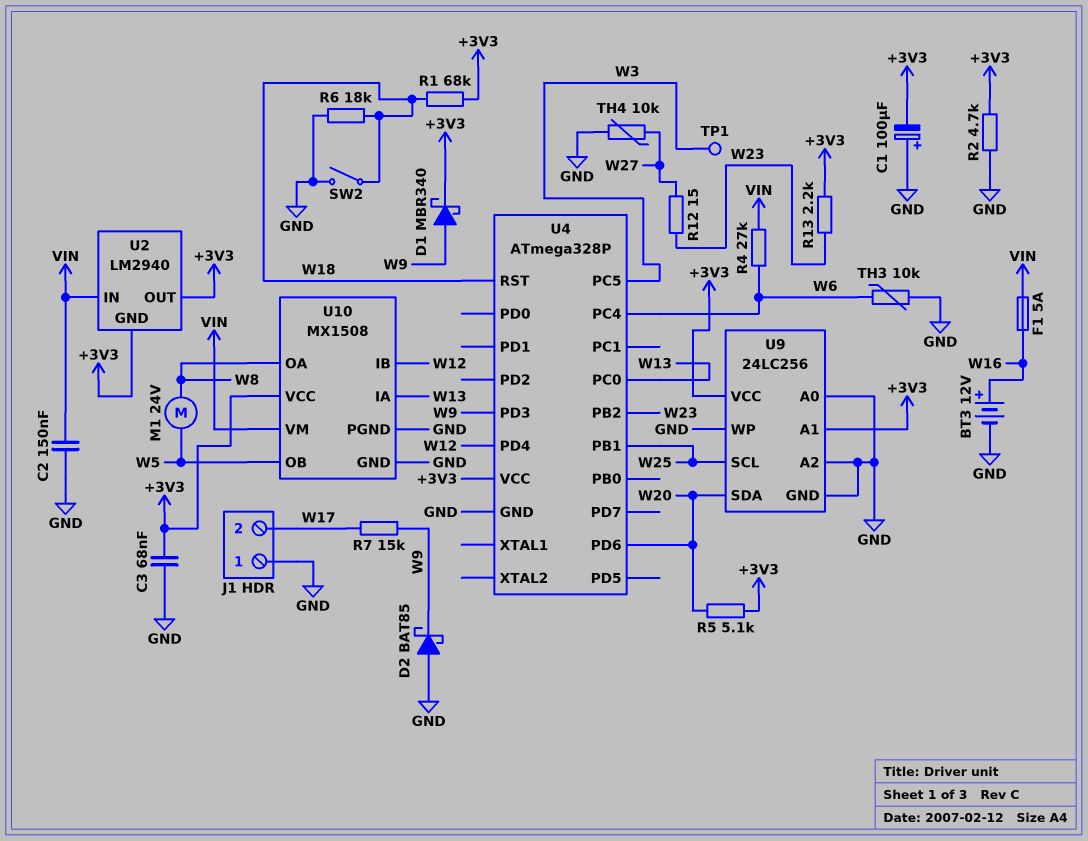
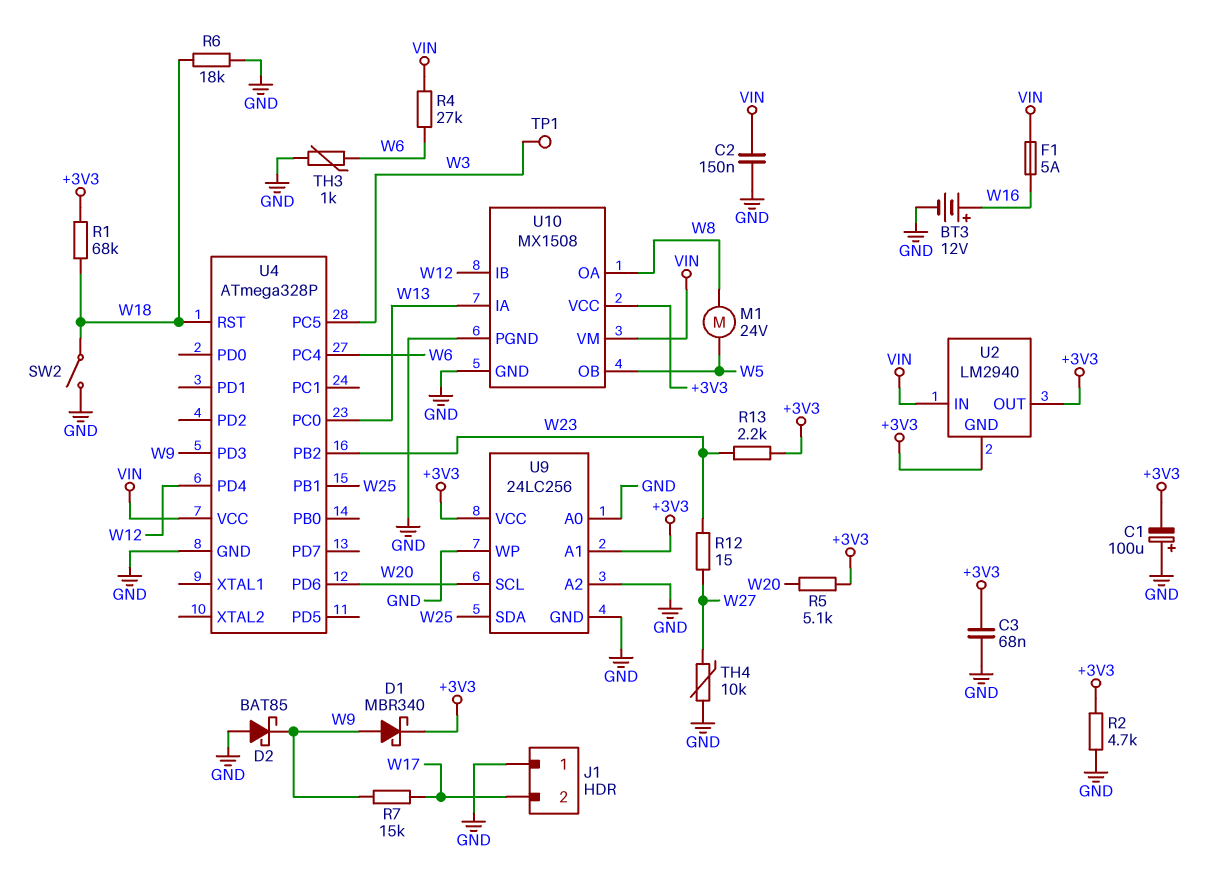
TH3: 10k (GND, W6) -> 1k (GND, W6)
U4 pin VCC: +3V3 -> VIN
U9 pin SCL: W25 -> W20
U9 pin SDA: W20 -> W25

